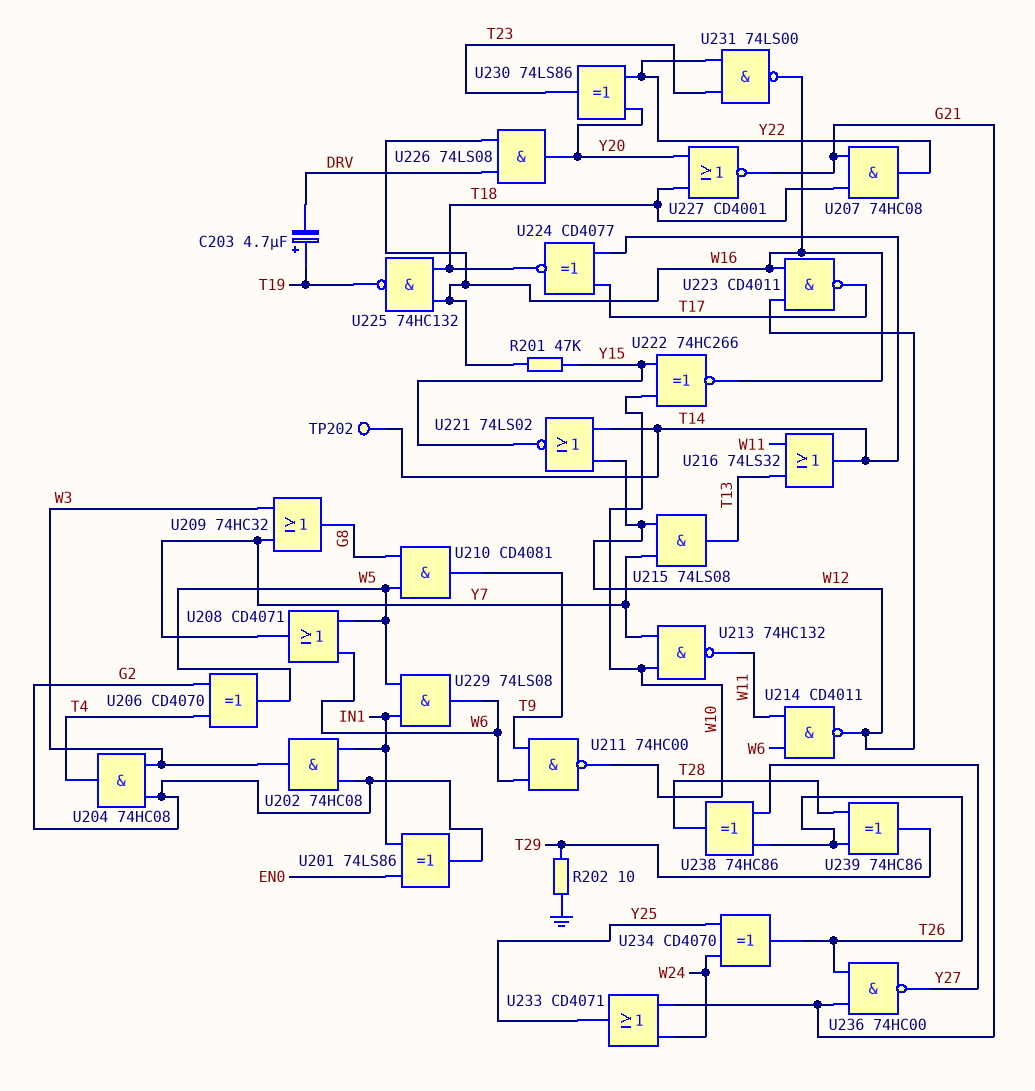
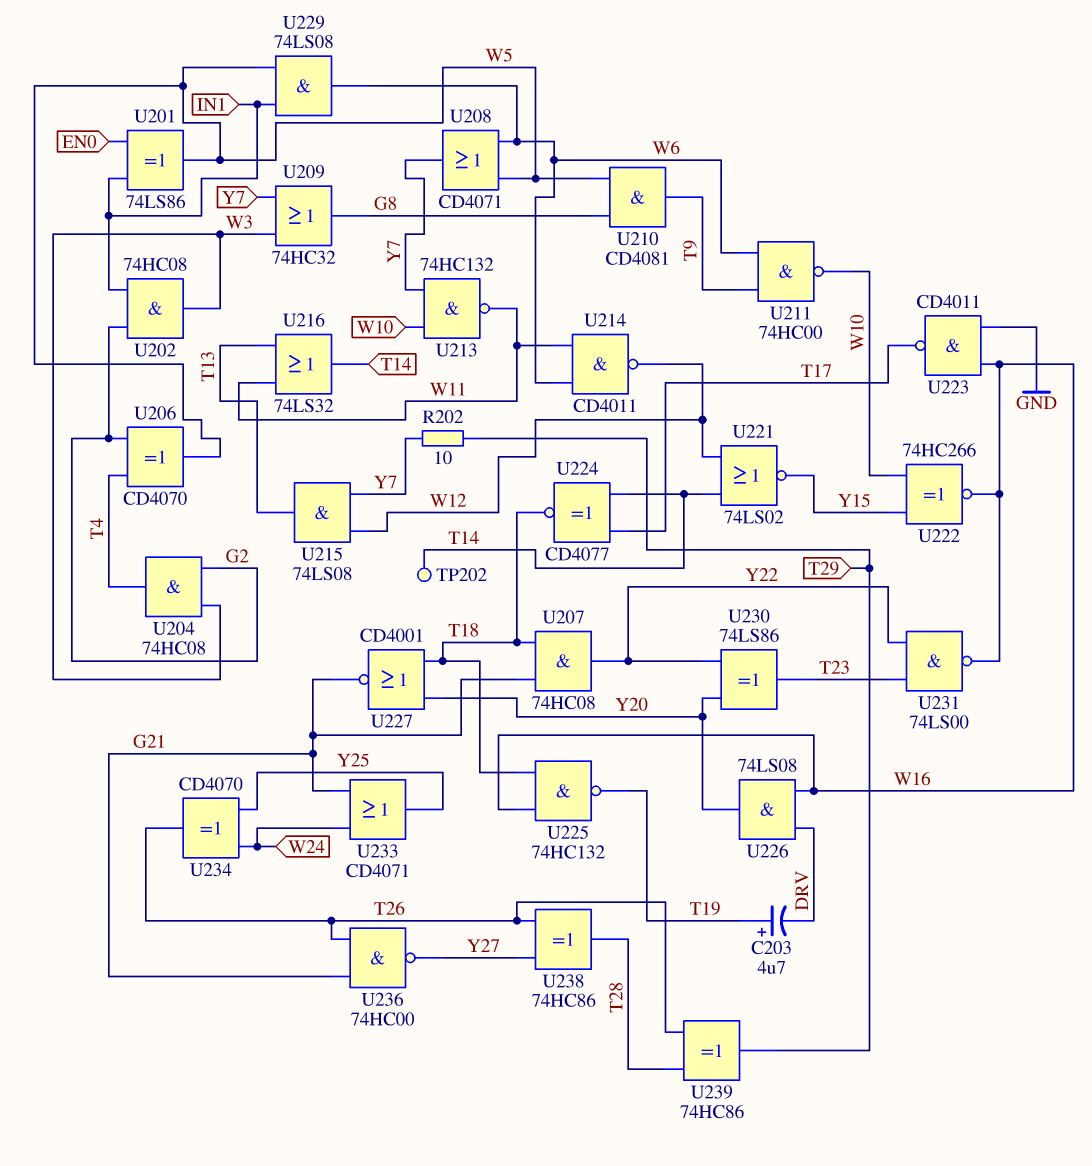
R201: 47k (W16, Y15) -> none
R202: 10 (GND, T29) -> 10 (T29, Y7)
U201: XOR 74LS86 (in EN0, in IN1, out G2) -> XOR 74LS86 (in EN0, in IN1, out W5)
U223: NAND CD4011 (in W12, in W16, out T17) -> NAND CD4011 (in GND, in W16, out T17)

